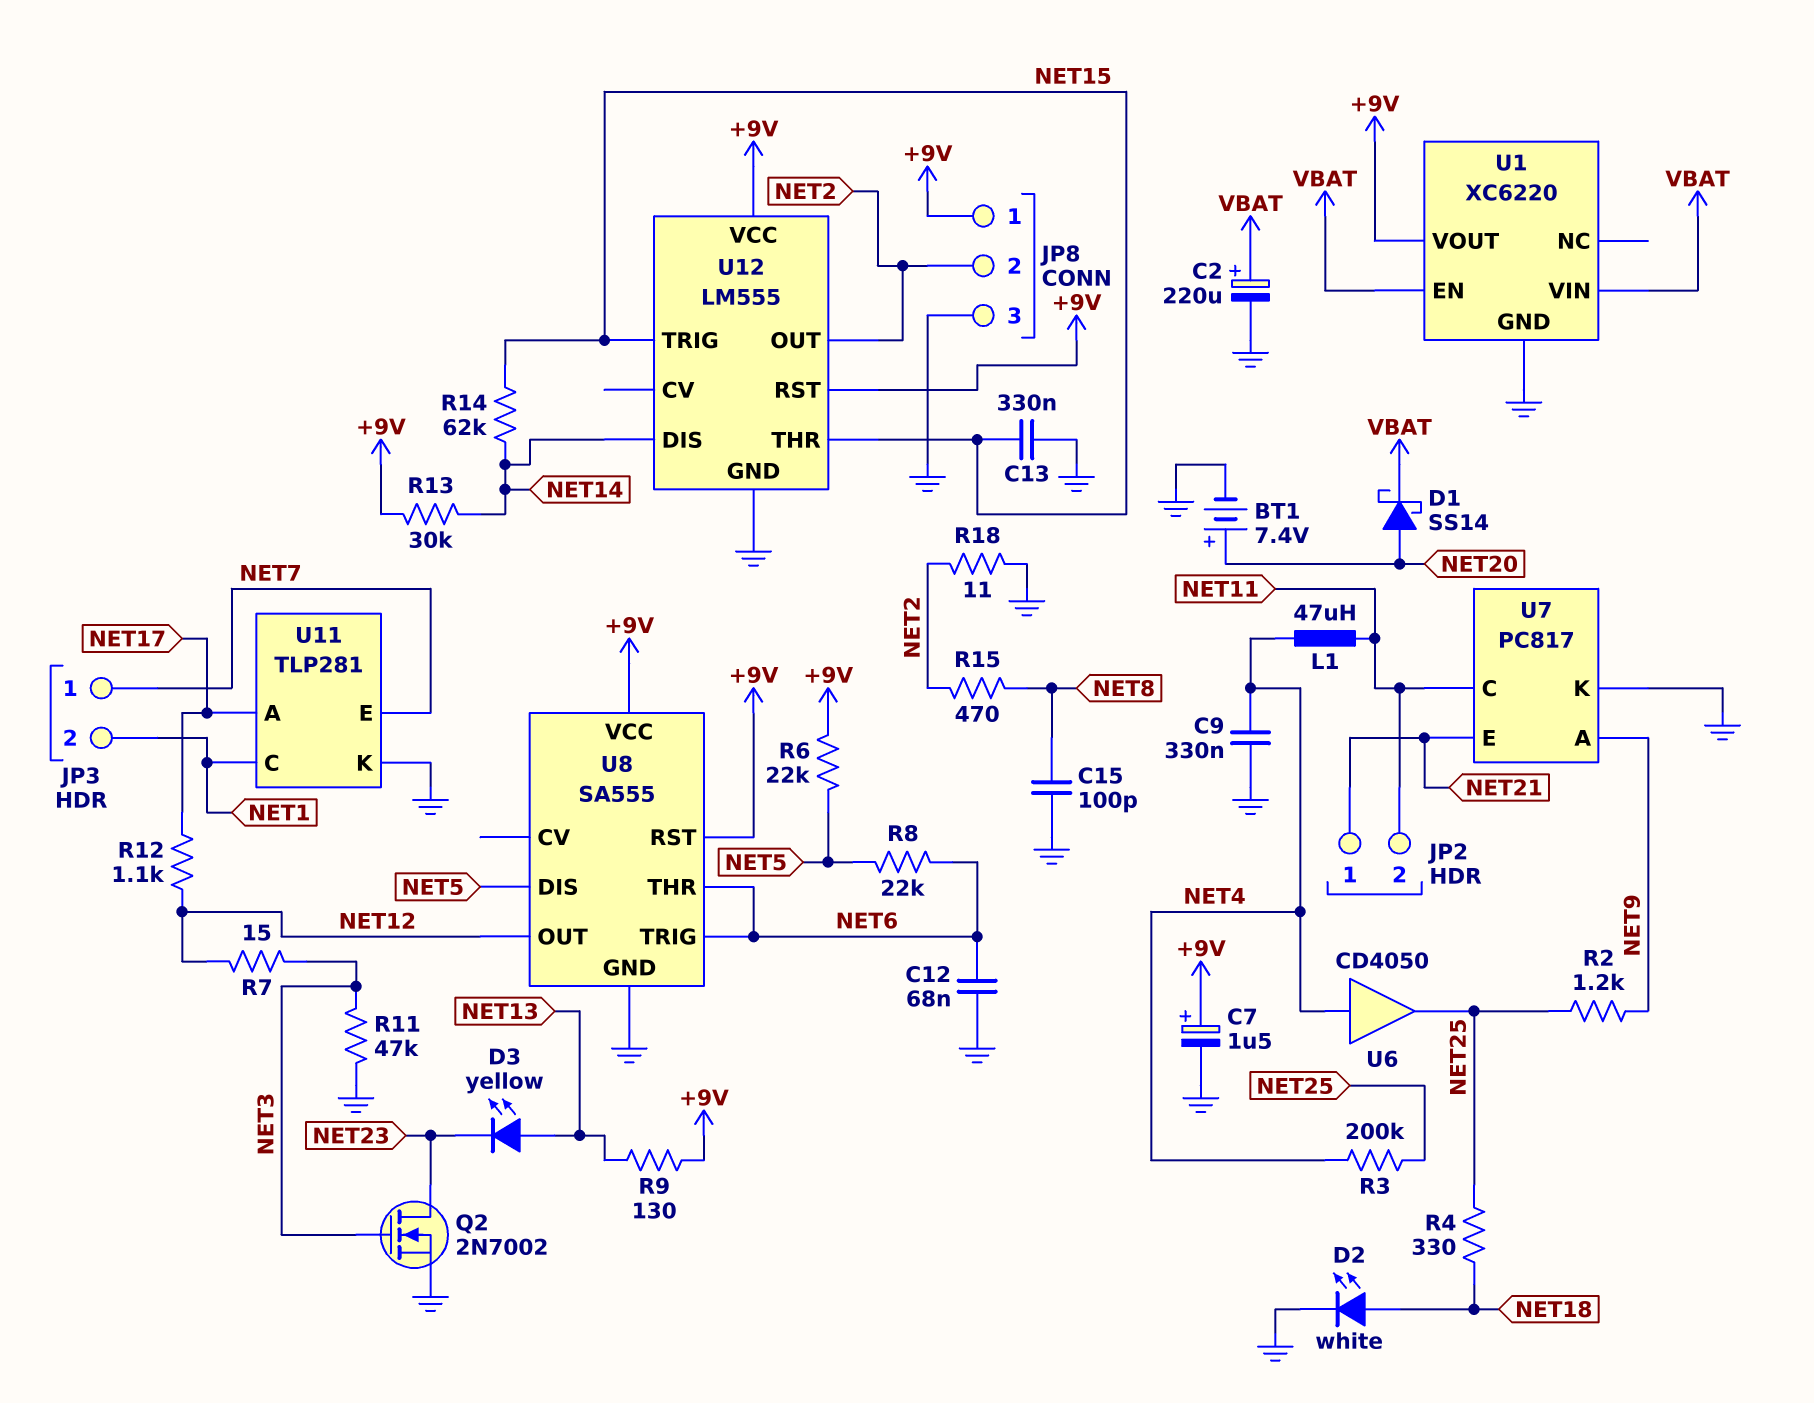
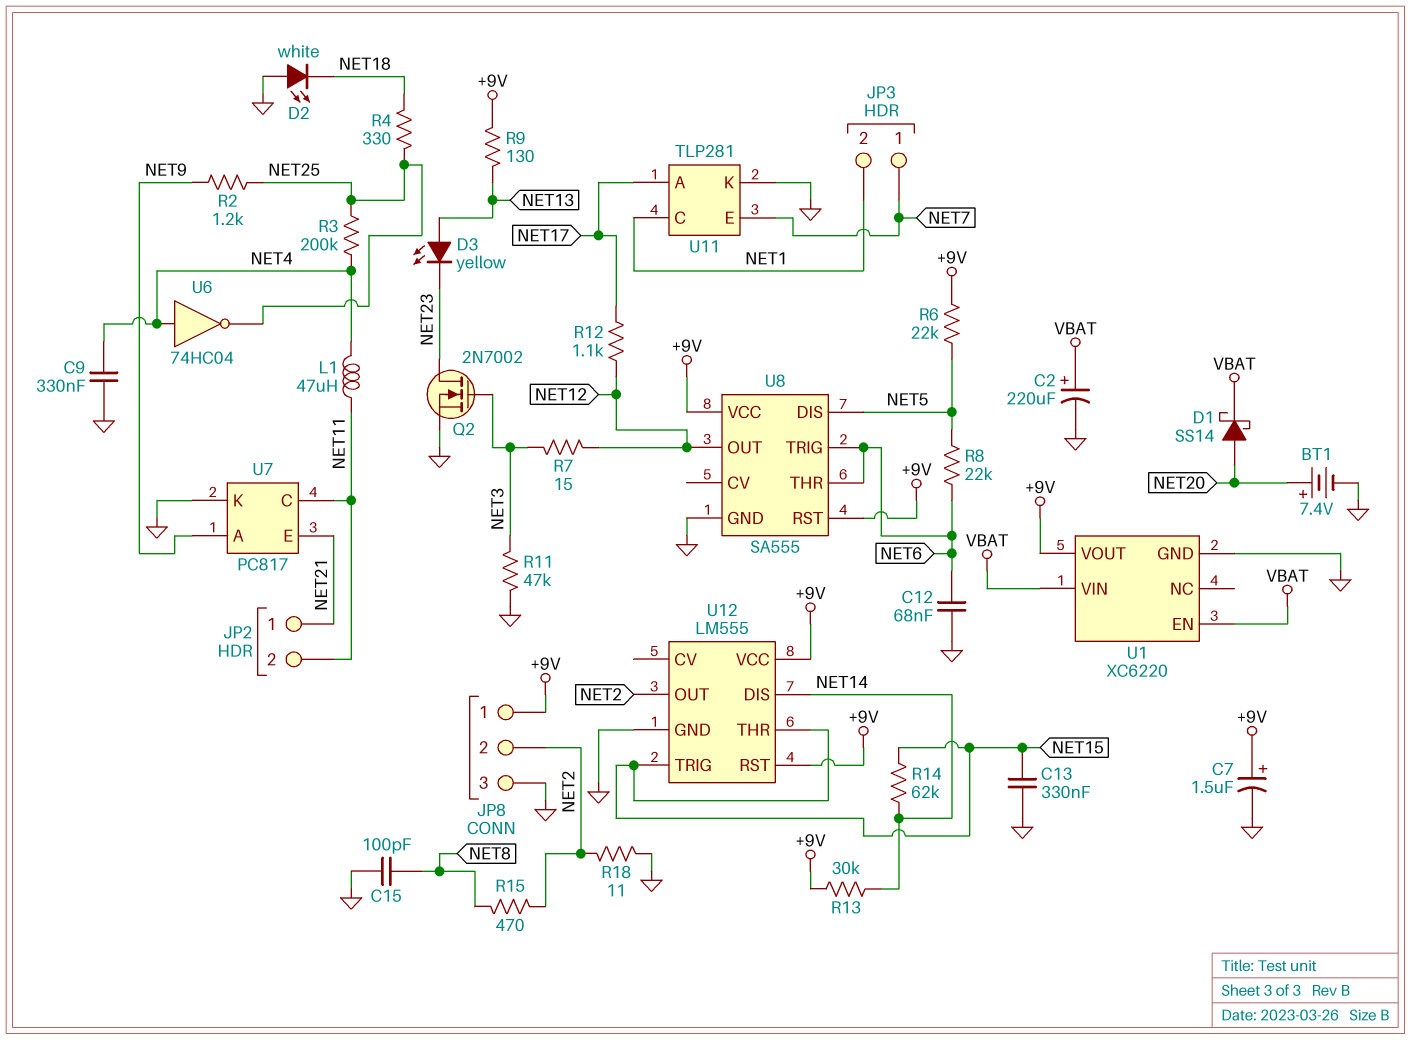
D2: LED white (A NET18, K GND) -> LED white (A GND, K NET18)
U6: buffer CD4050 (in NET4, out NET25) -> NOT 74HC04 (in NET4, out NET25)

